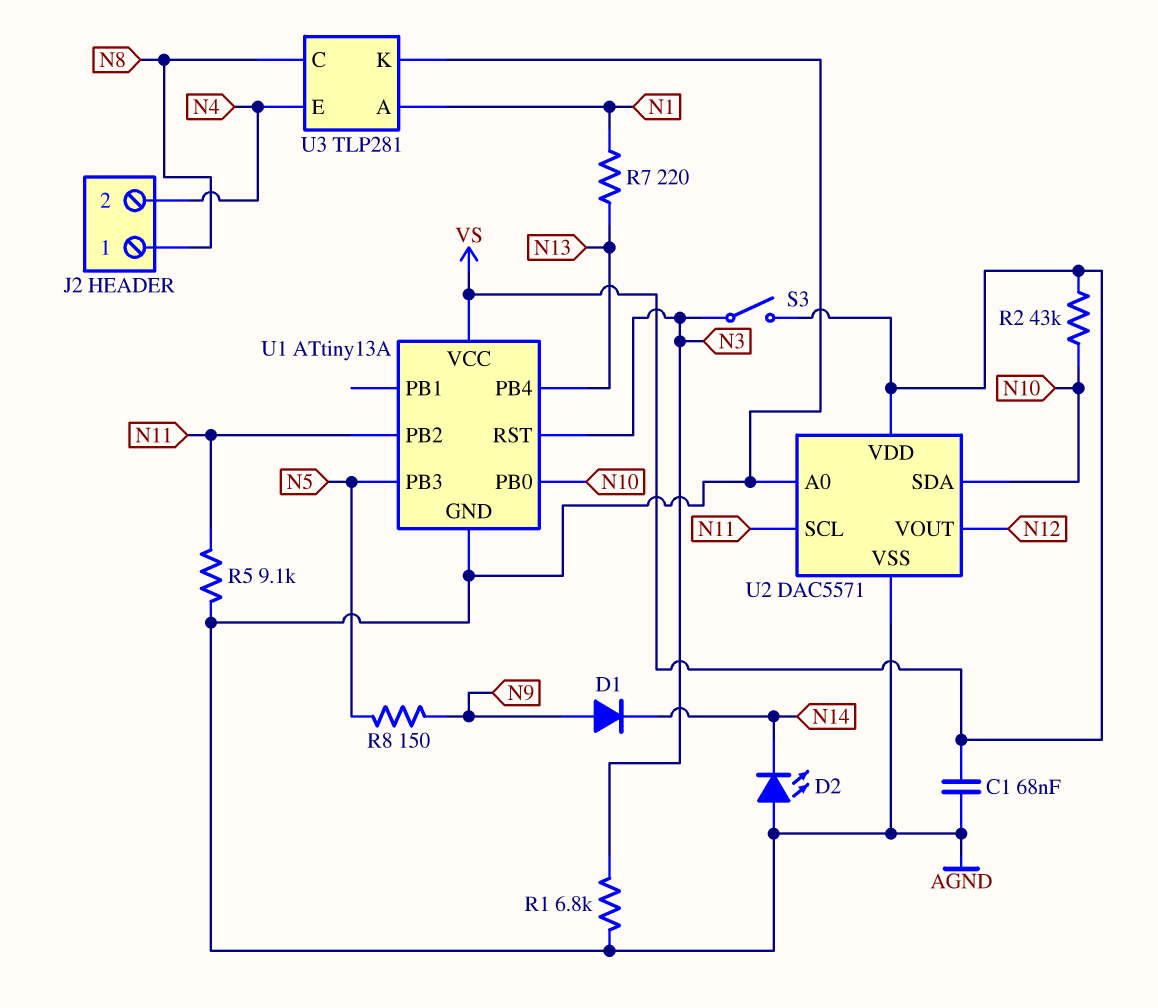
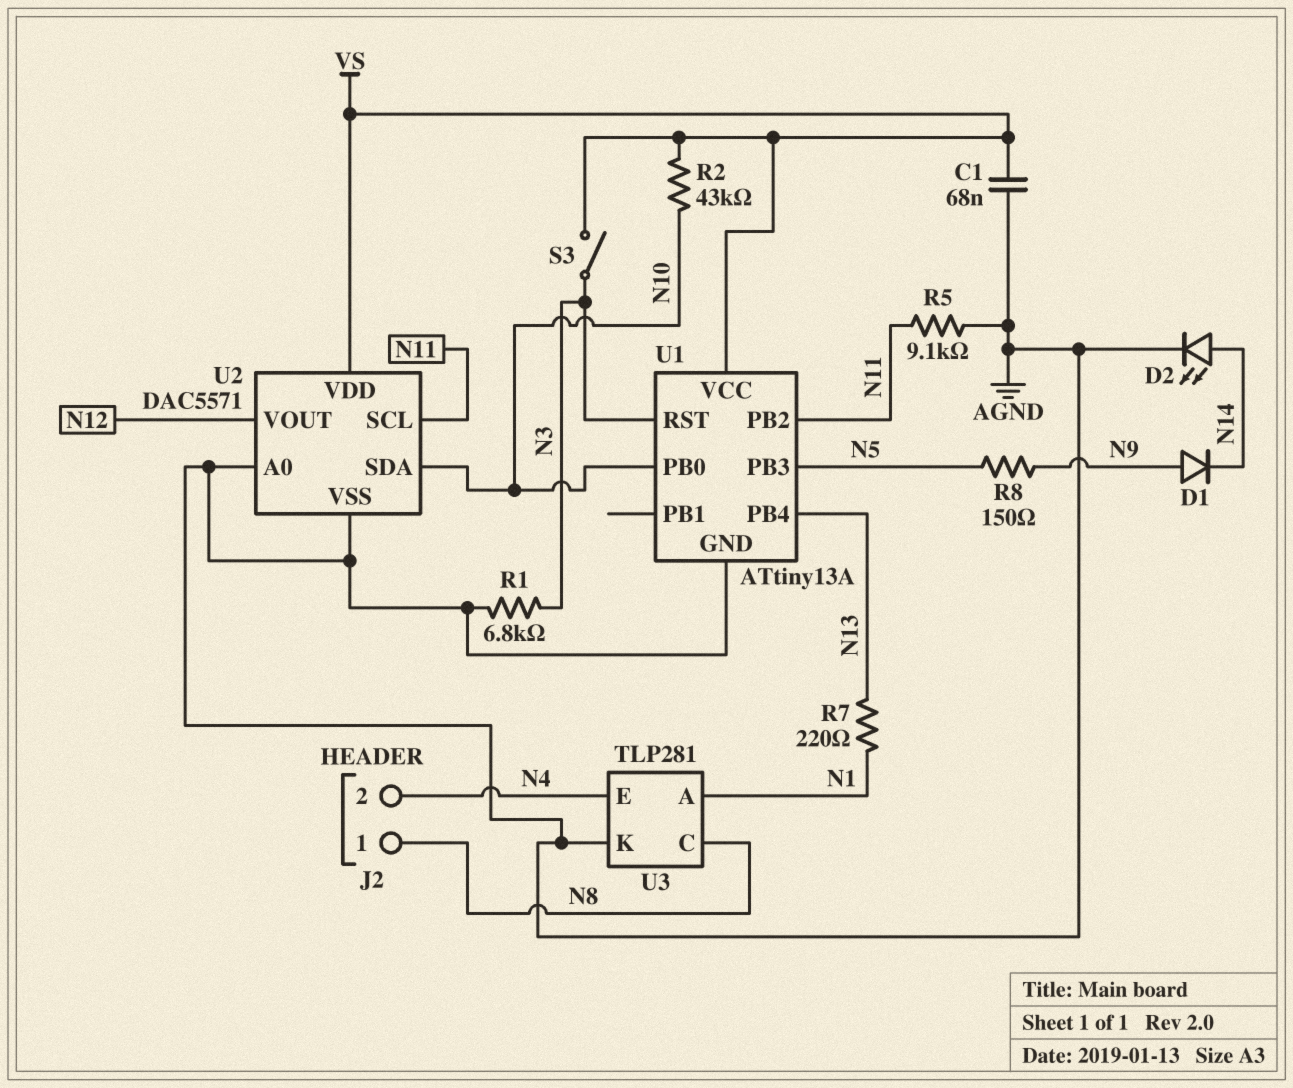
D2: LED (A AGND, K N14) -> LED (A N14, K AGND)

